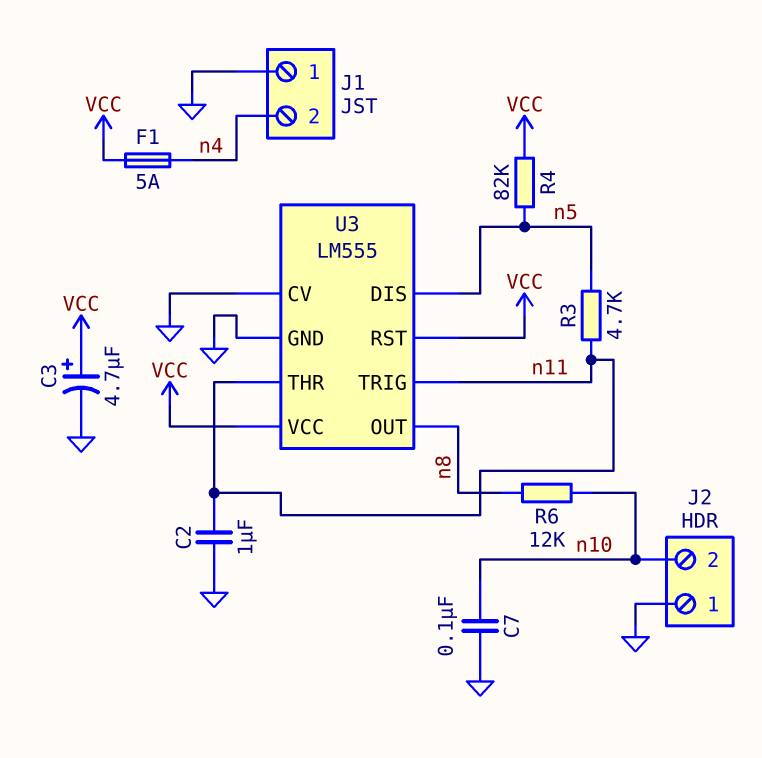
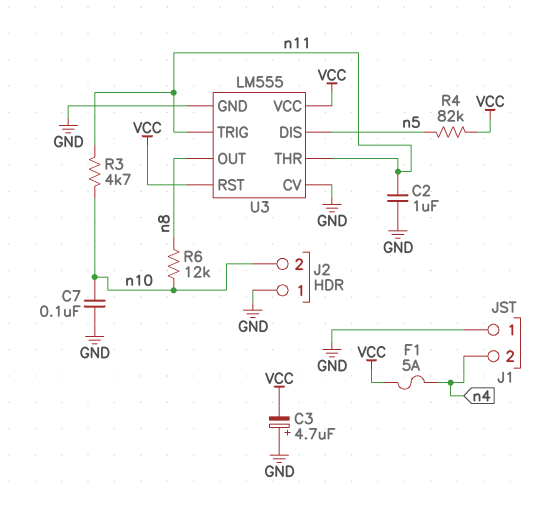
C3: 4.7uF (plus VCC, minus GND) -> 4.7uF (plus GND, minus VCC)
R3: 4.7k (n5, n11) -> 4.7k (n10, n11)

